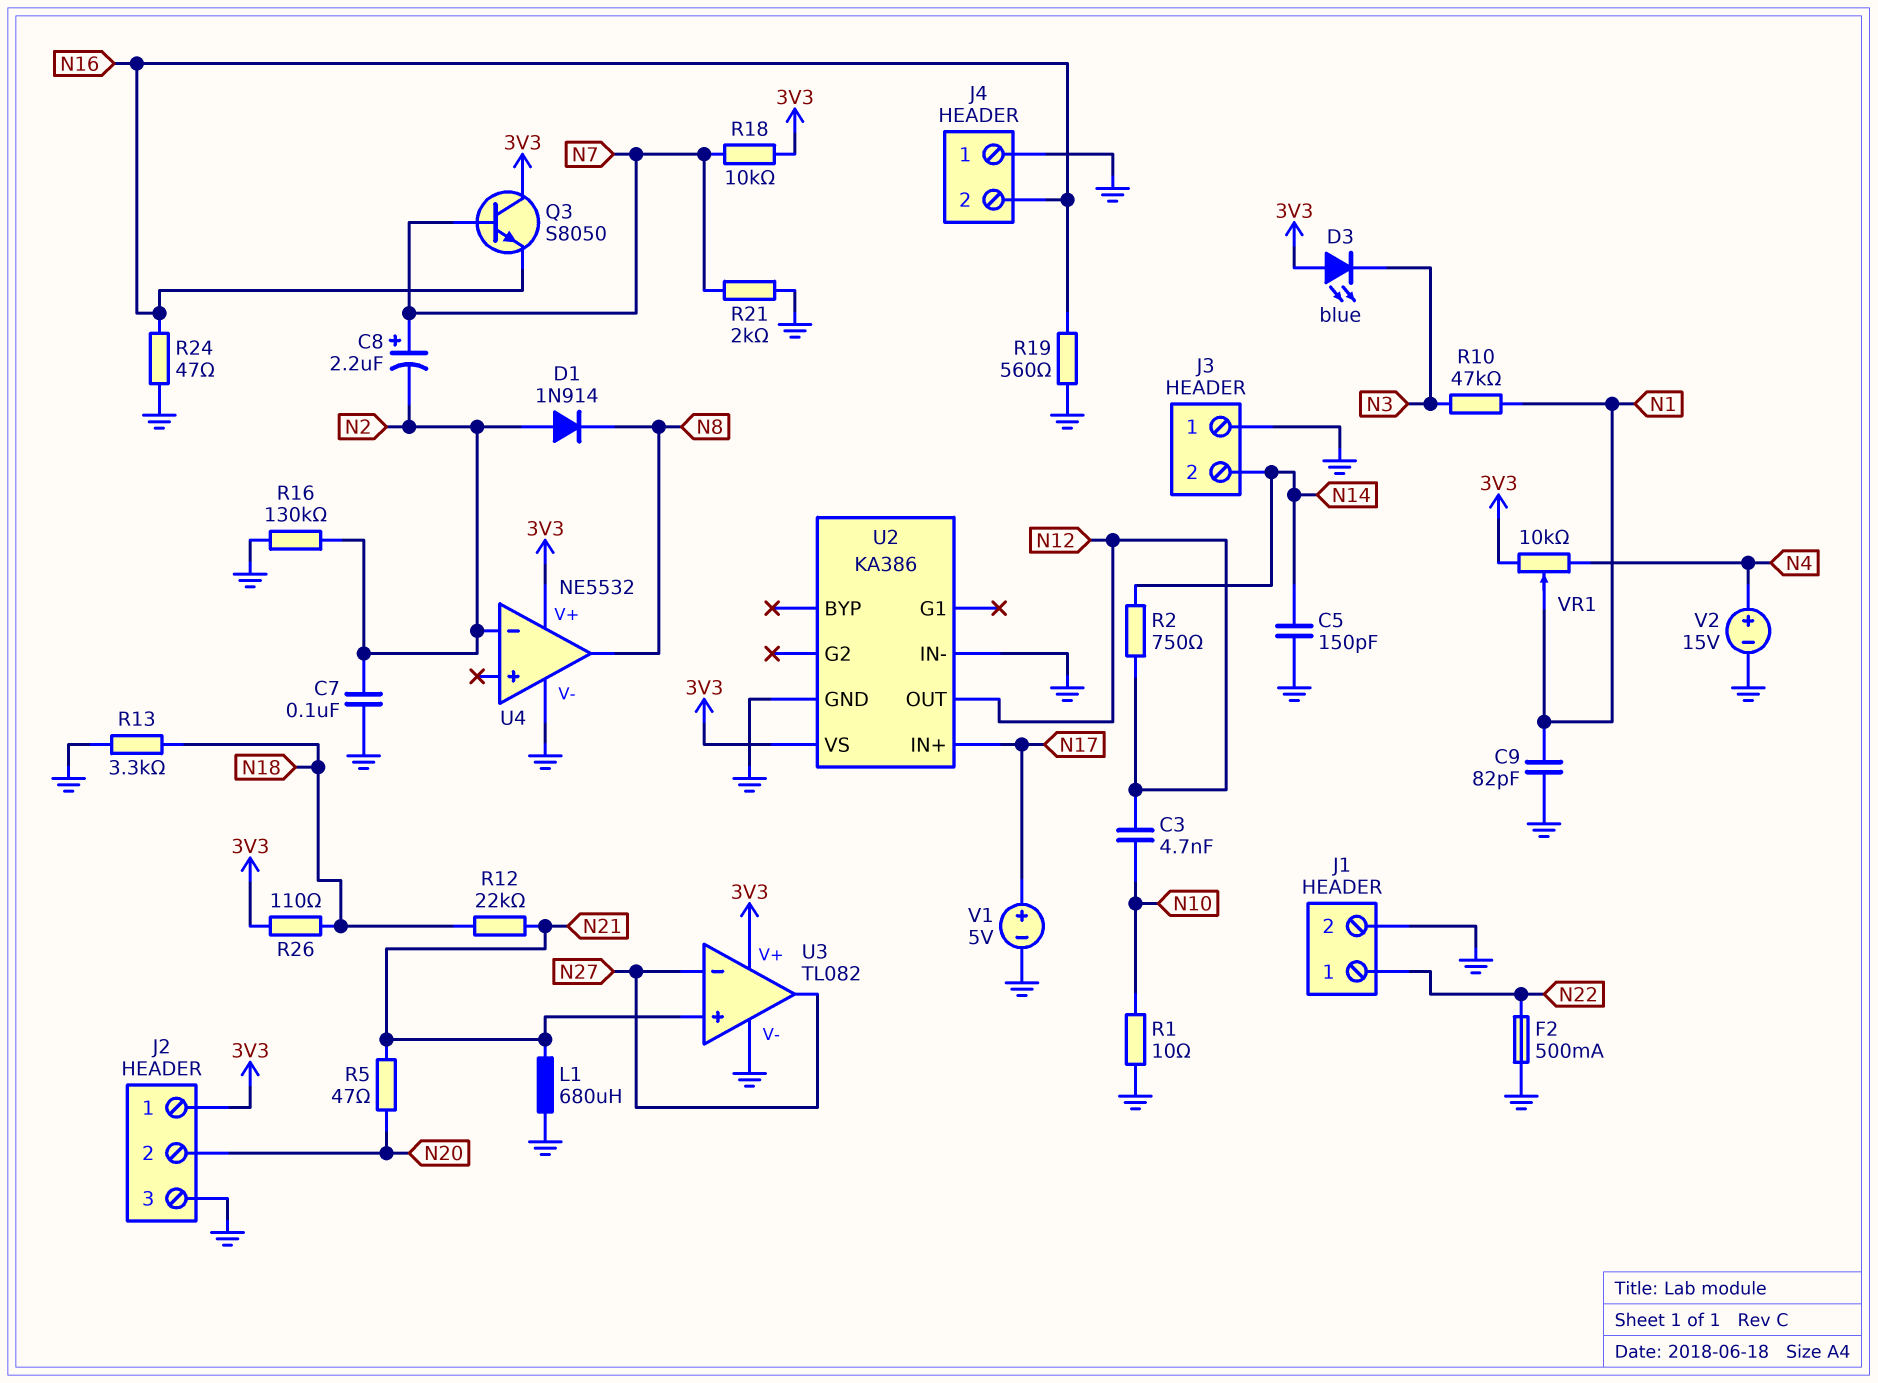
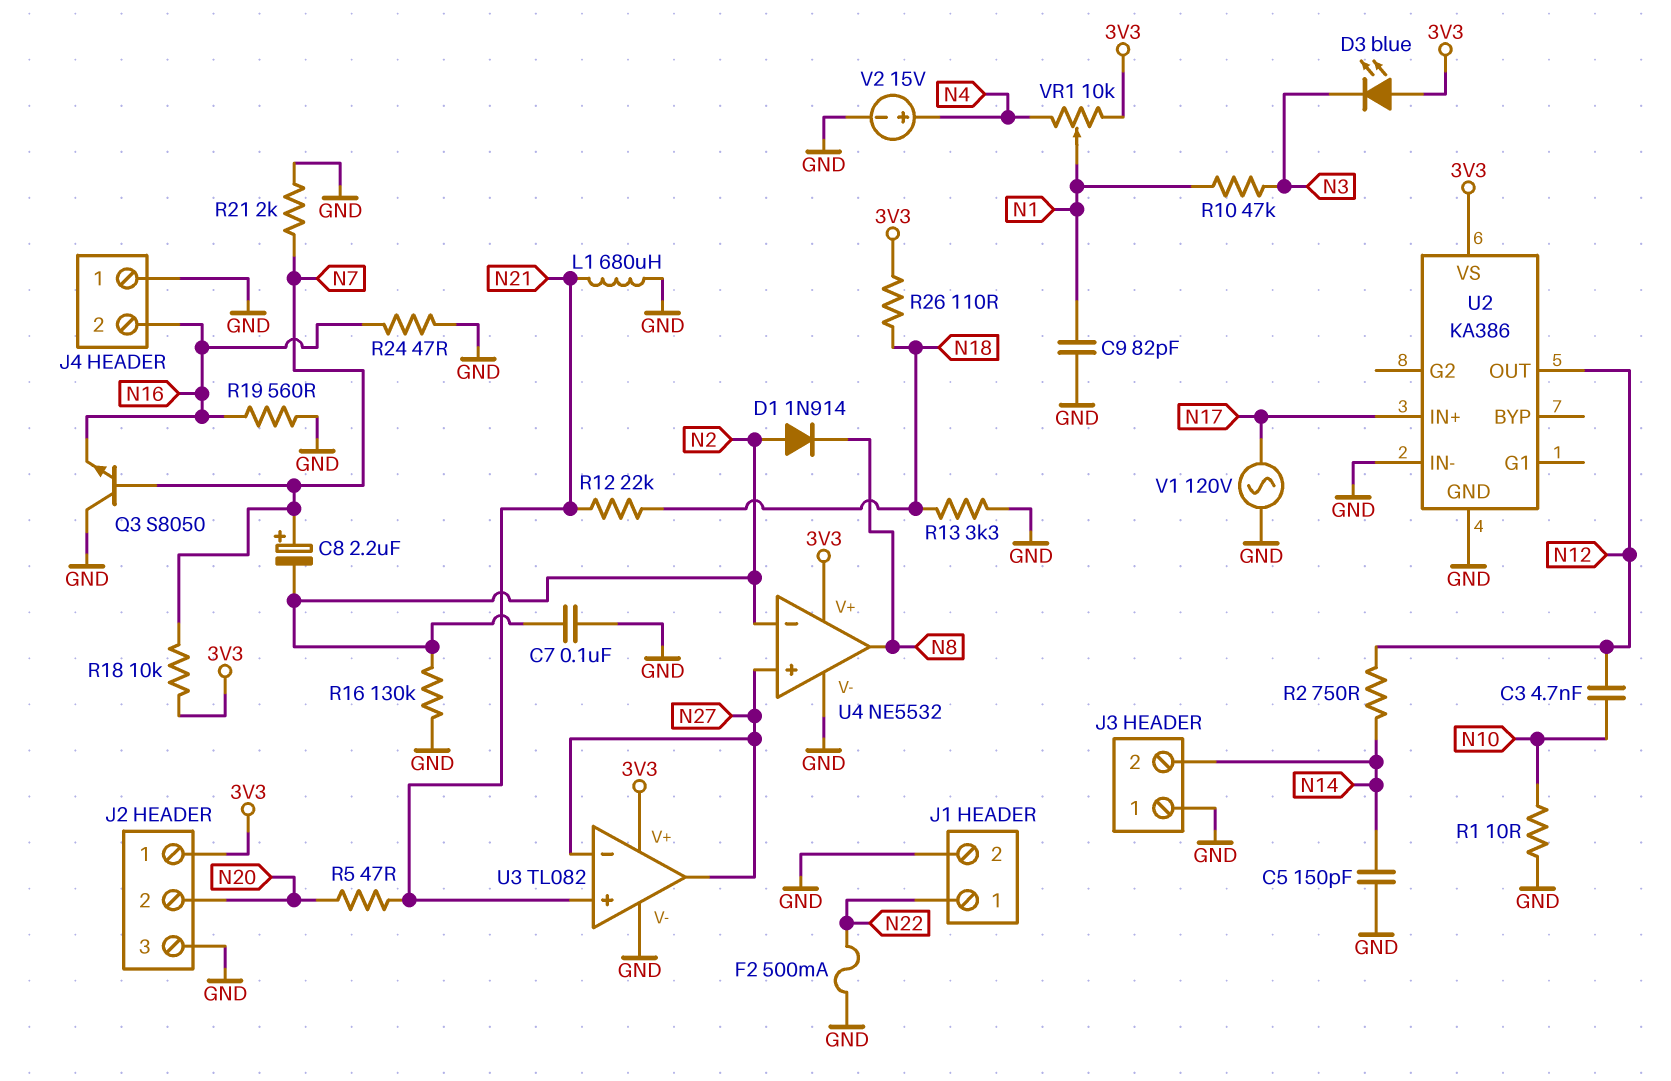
Q3: NPN S8050 (B N7, C 3V3, E N16) -> NPN S8050 (B N7, C GND, E N16)
U4 pin in+: none -> N27
V1: 5V (plus N17, minus GND) -> AC 120V (GND, N17)

